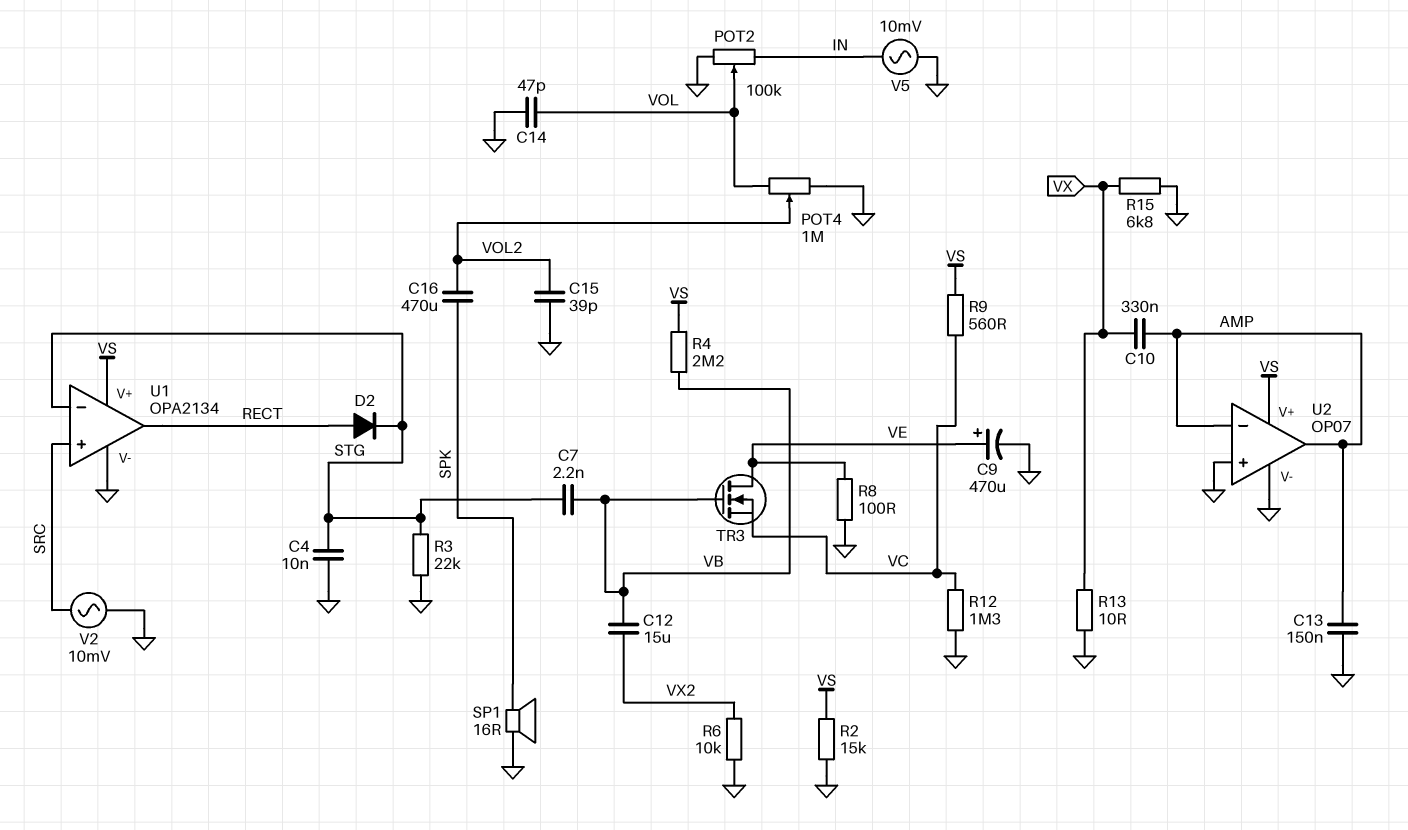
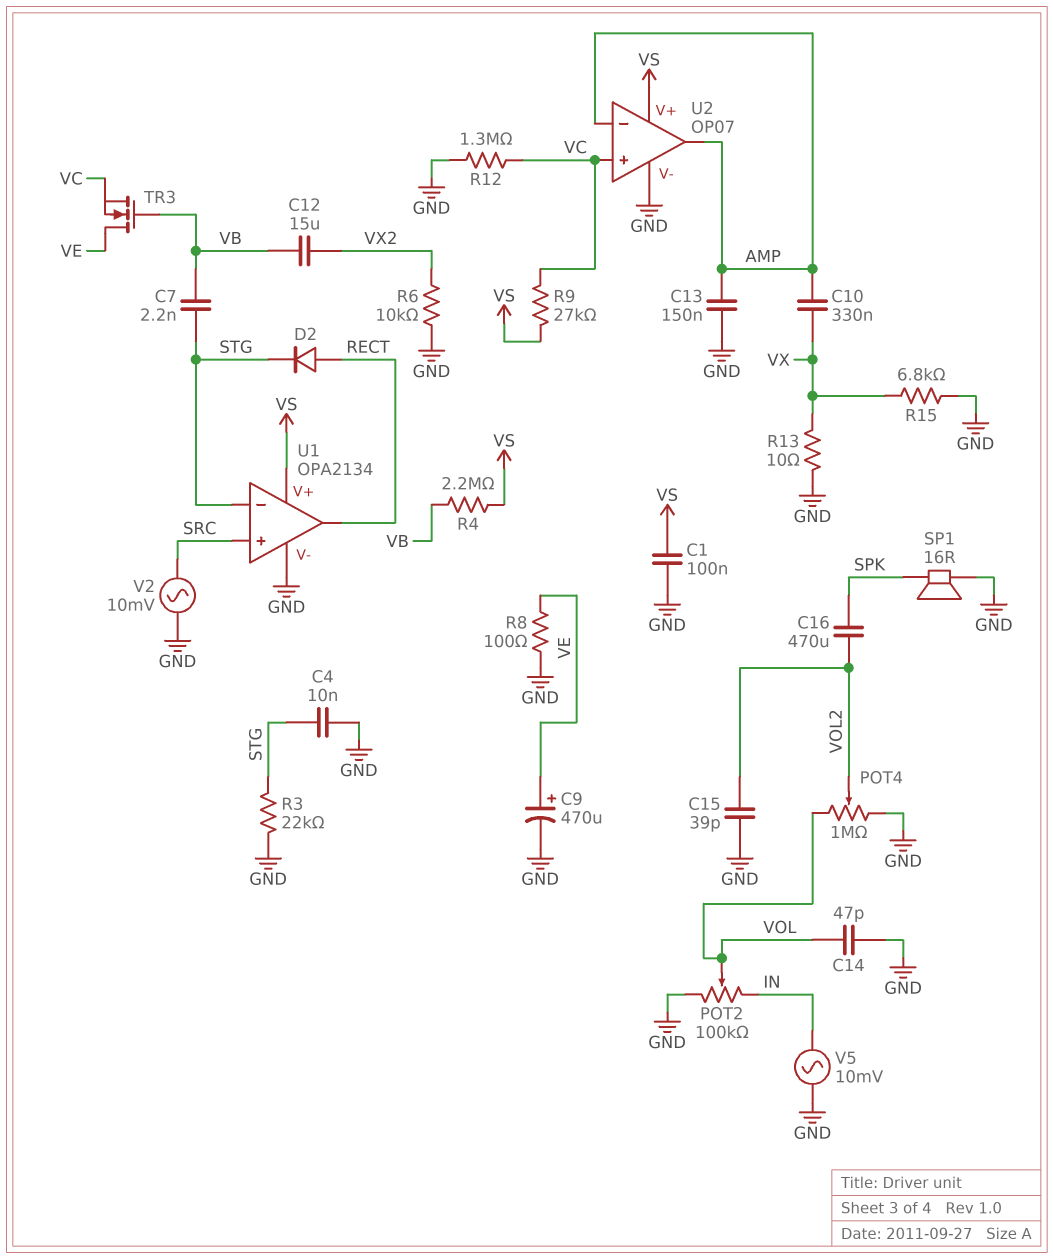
C1: none -> 100nF (GND, VS)
R2: 15k (GND, VS) -> none
R9: 560 (VC, VS) -> 27k (VC, VS)
U2 pin in+: GND -> VC

